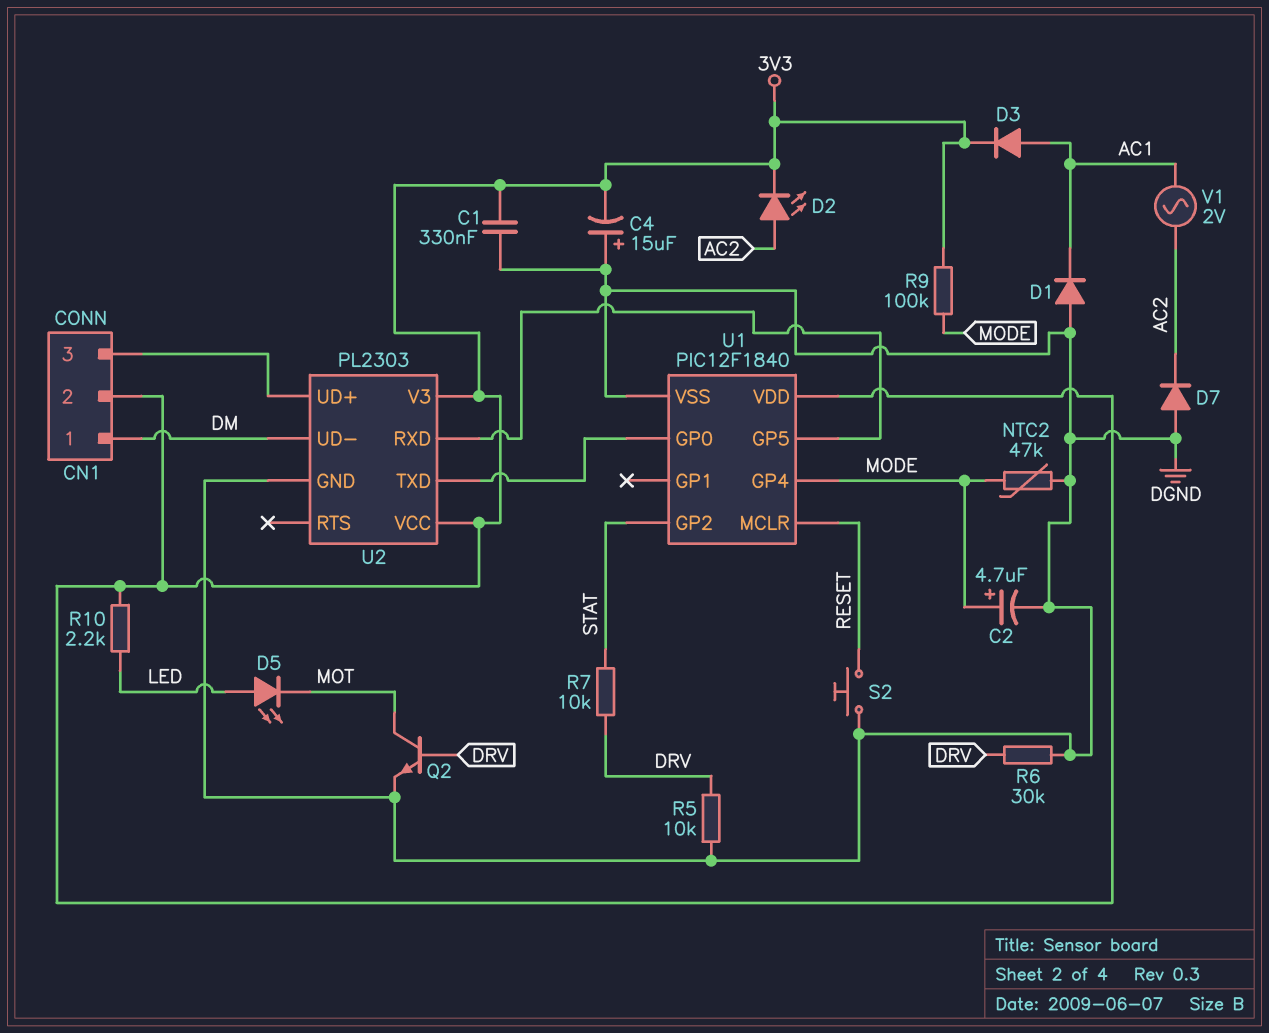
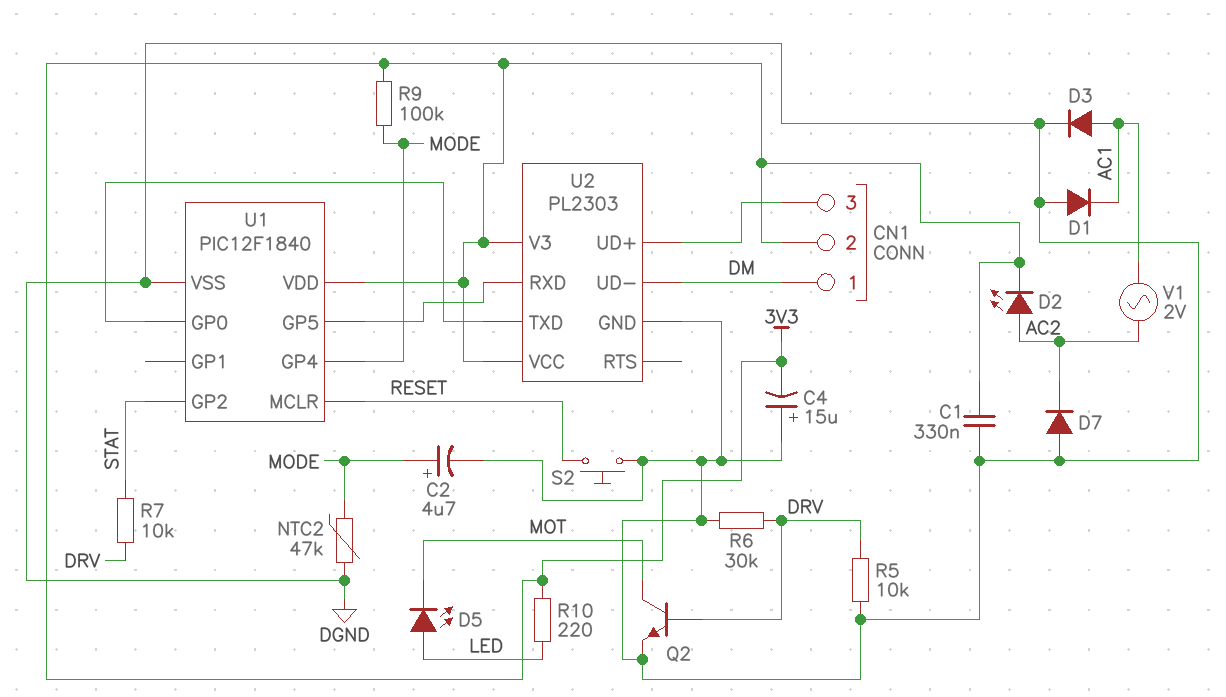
D3: diode (A AC1, K 3V3) -> diode (A AC1, K DGND)
R10: 2.2k (3V3, LED) -> 220 (3V3, LED)

